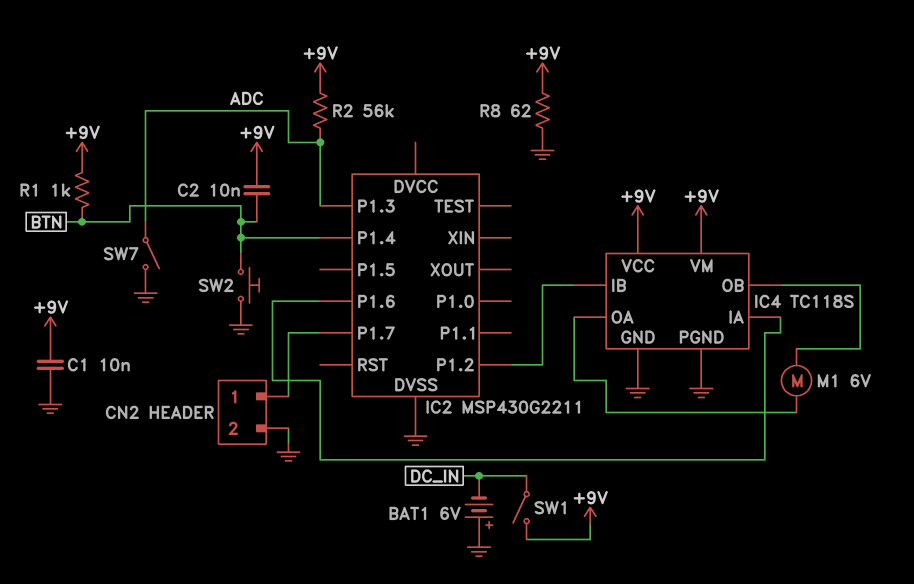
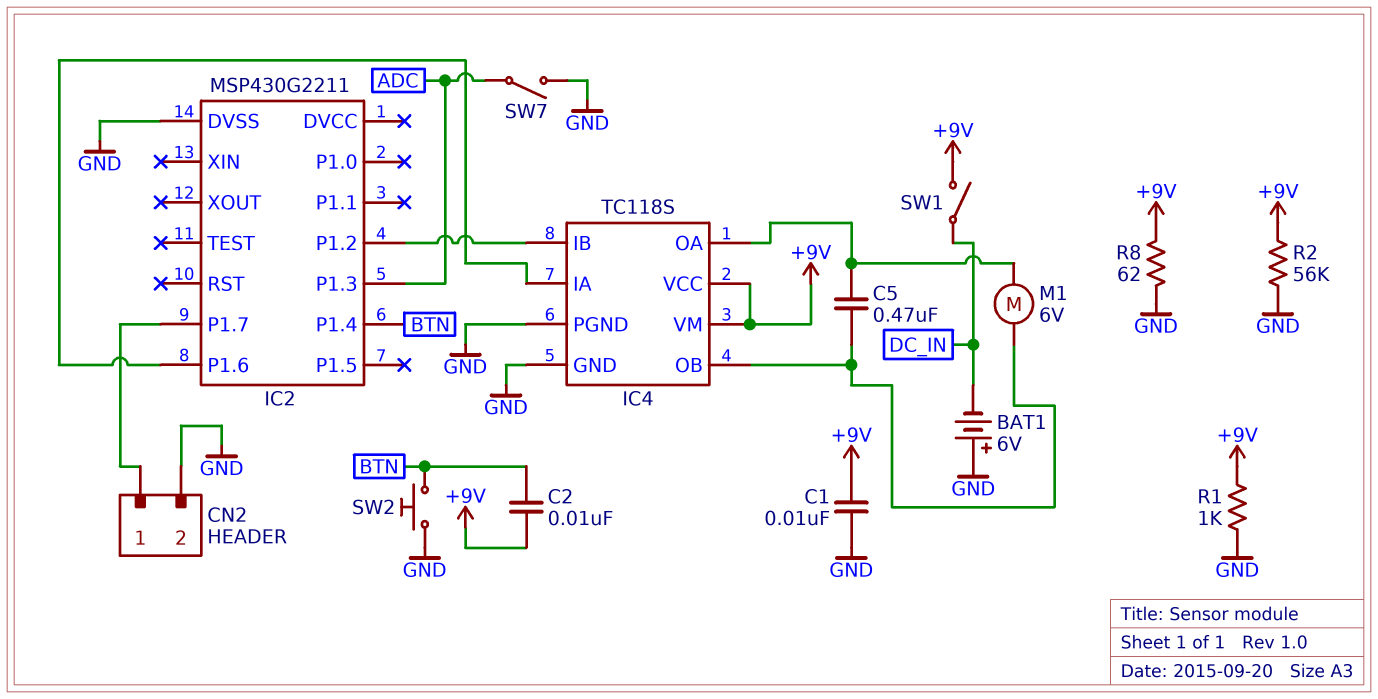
C5: none -> 470nF (IC4/OA, IC4/OB)
R1: 1k (+9V, BTN) -> 1k (+9V, GND)
R2: 56k (+9V, ADC) -> 56k (+9V, GND)

